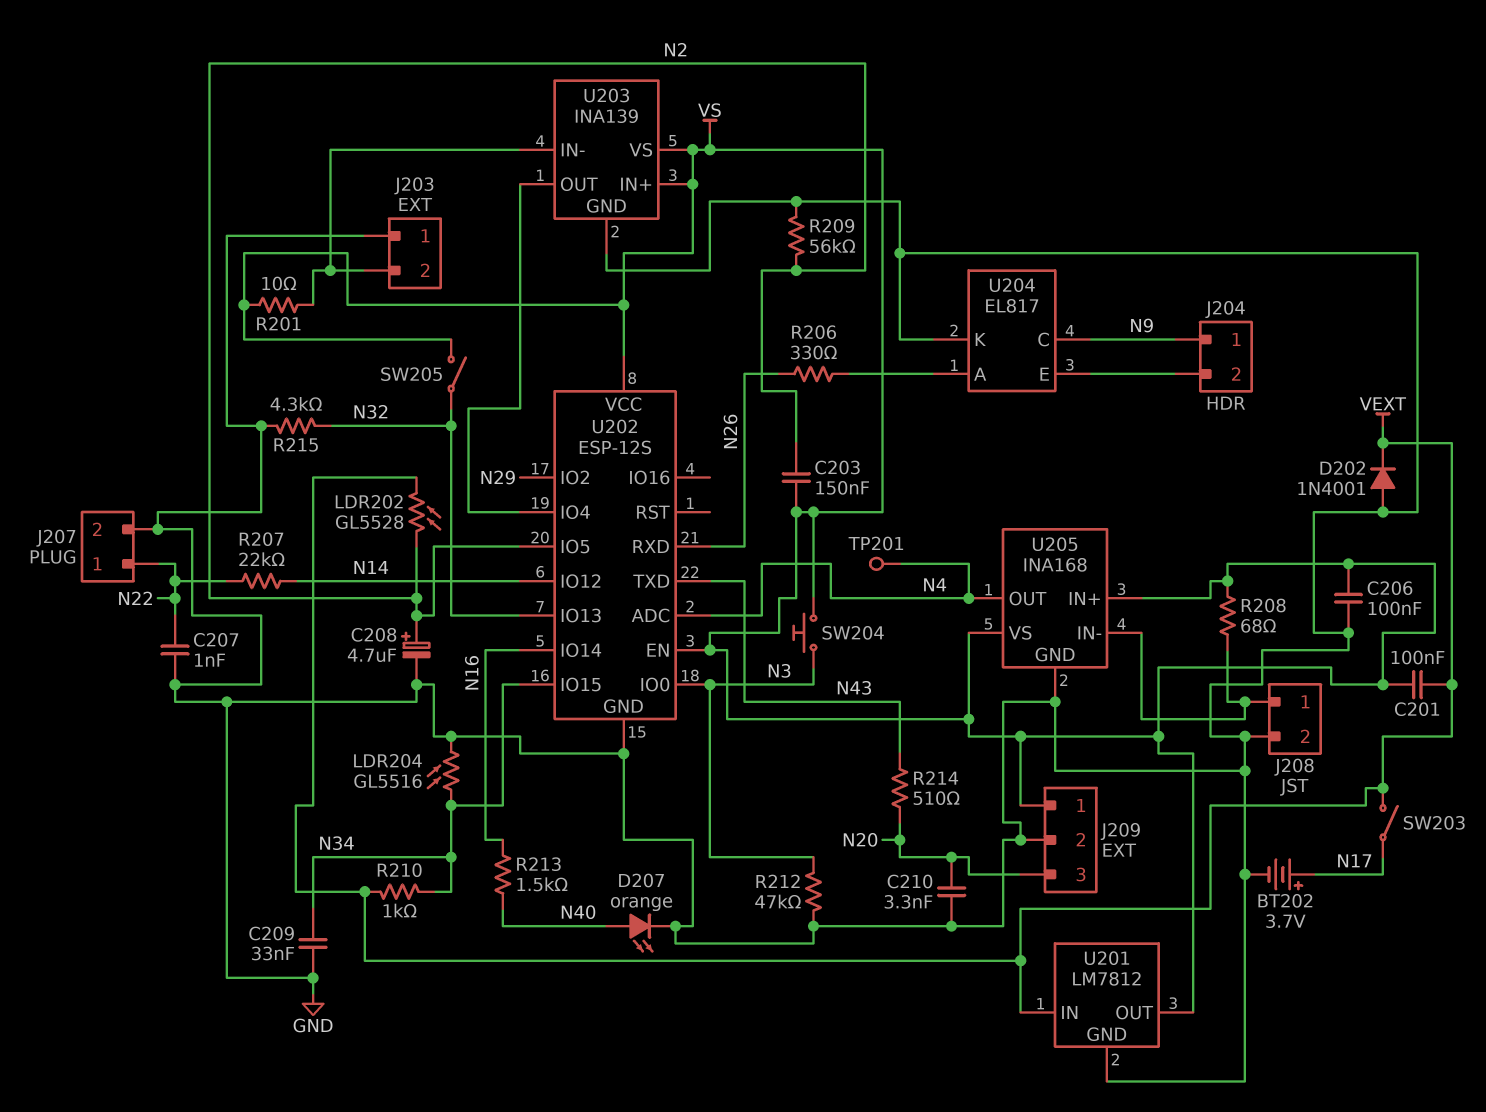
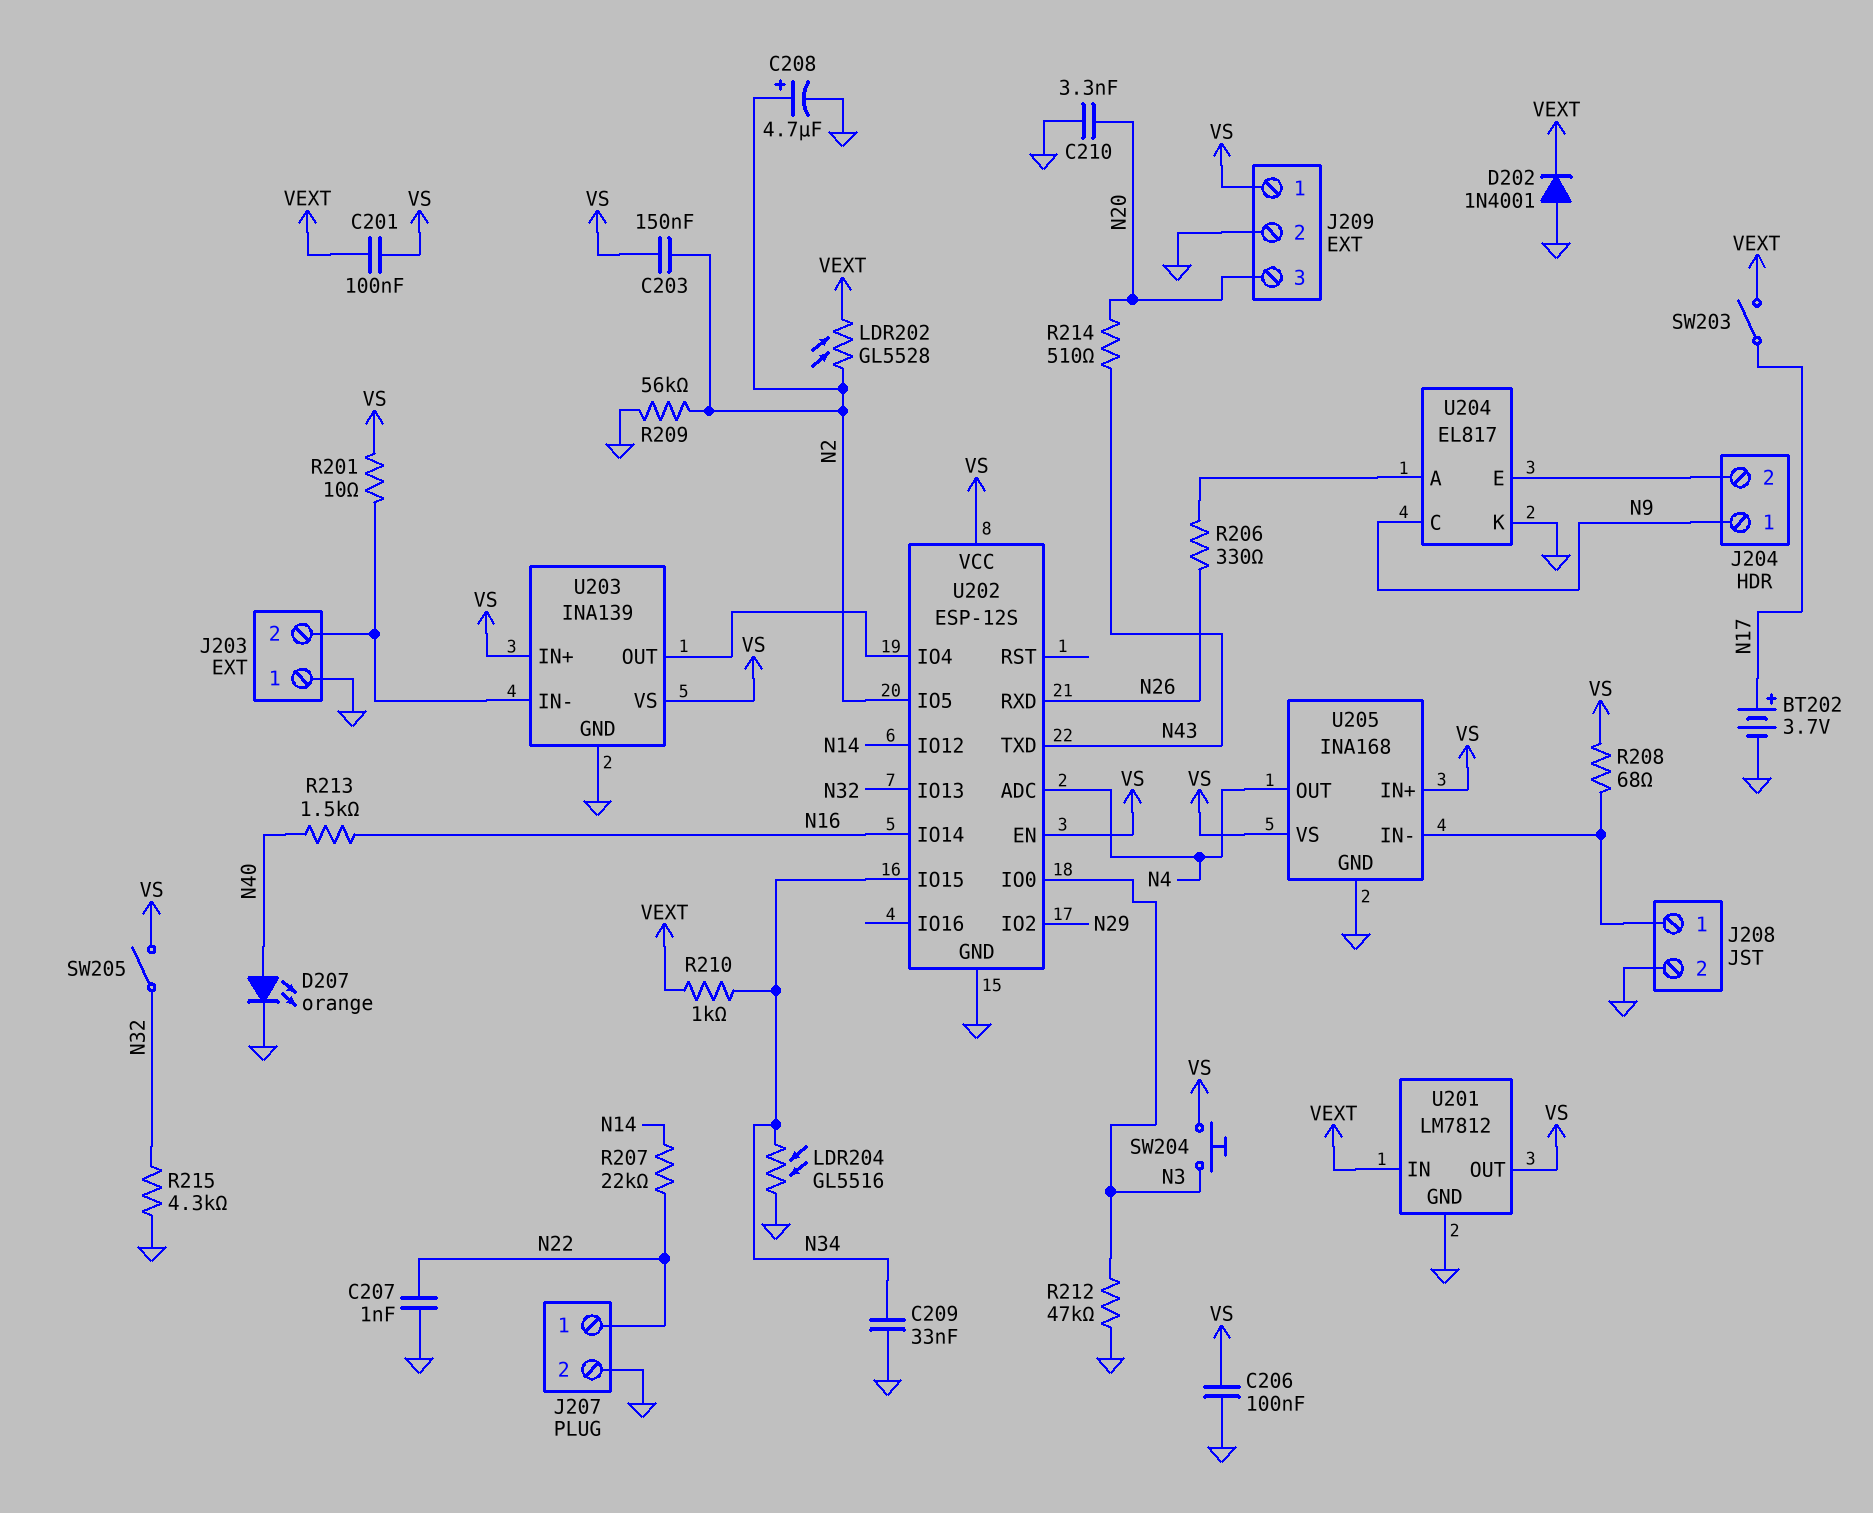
TP201: test point (N4) -> none

